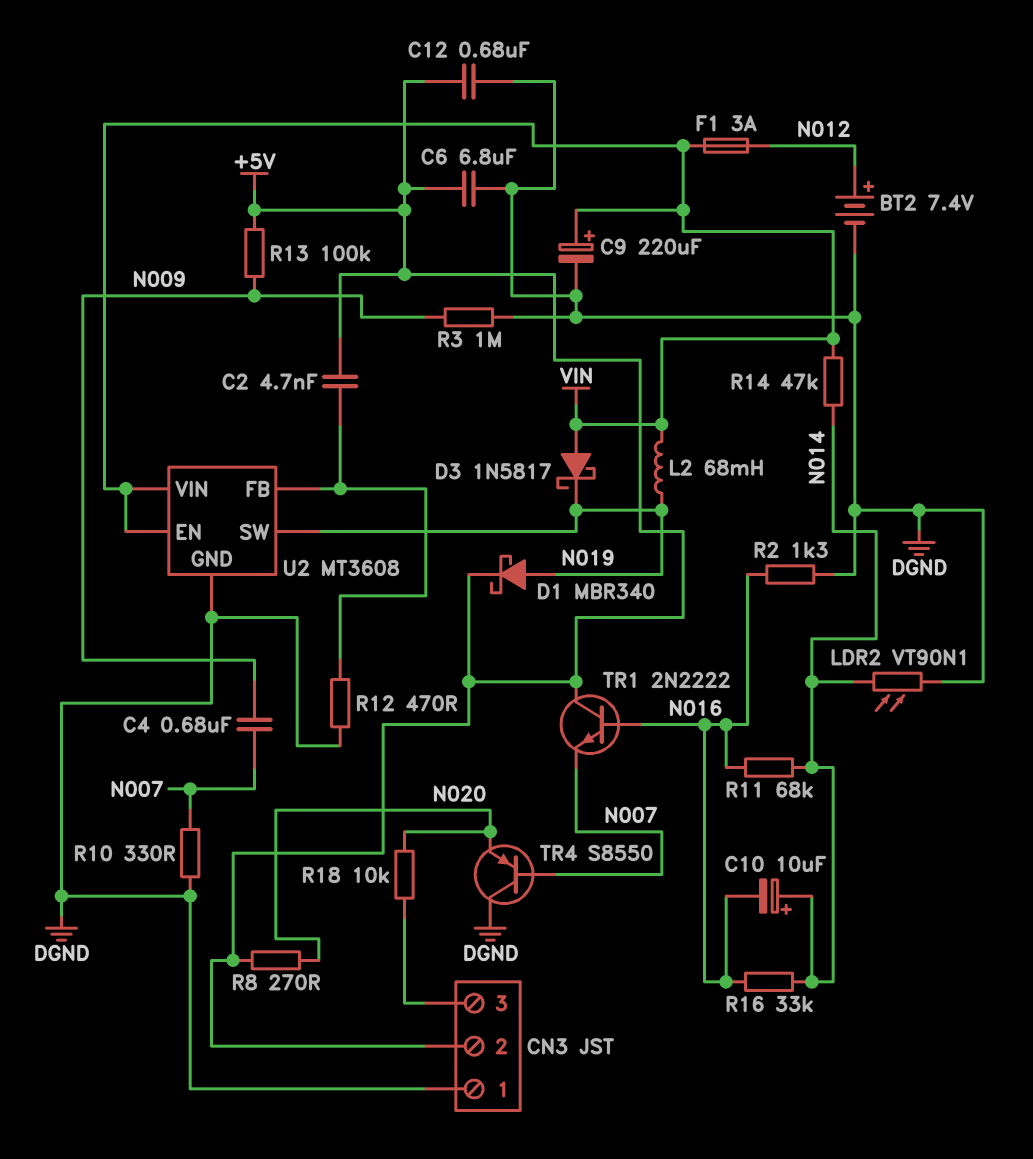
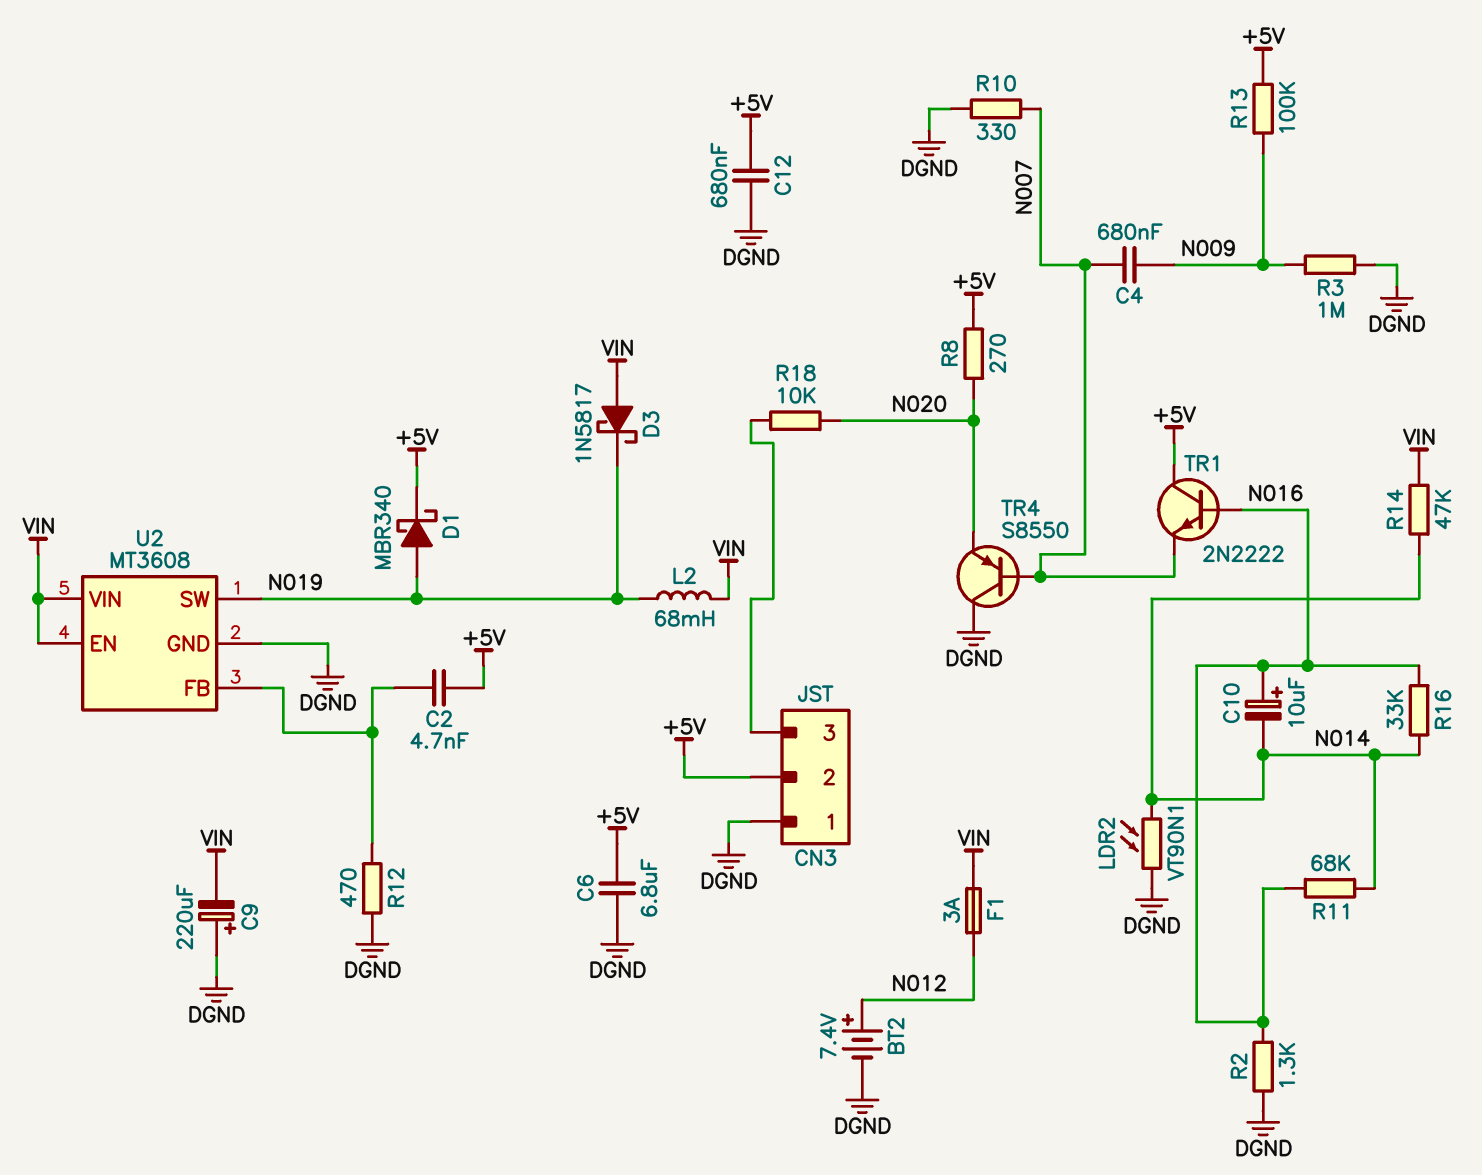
C9: 220uF (plus VIN, minus DGND) -> 220uF (plus DGND, minus VIN)
C10: 10uF (plus N014, minus N016) -> 10uF (plus N016, minus N014)

